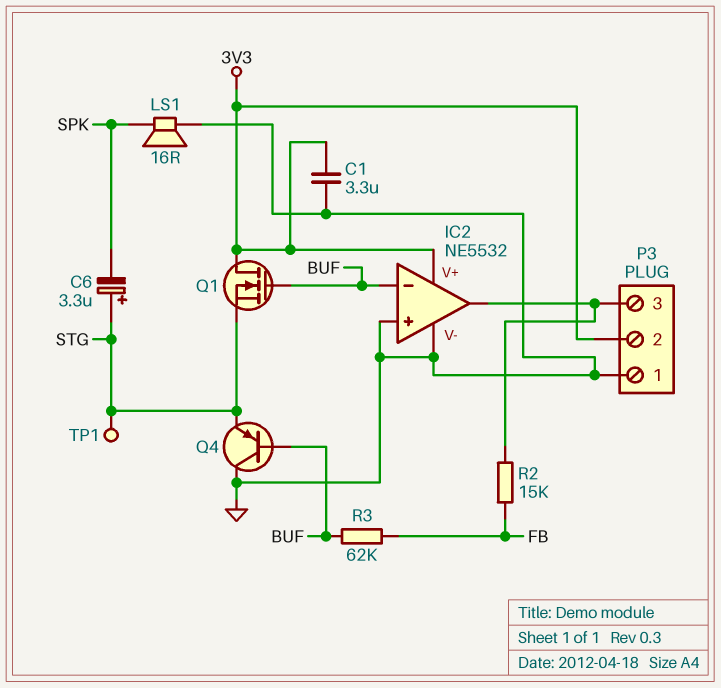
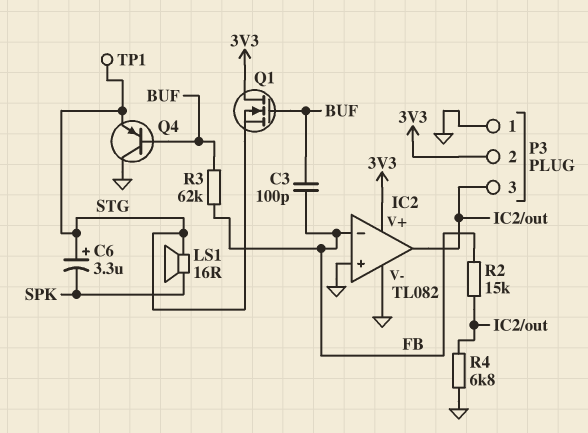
C1: 3.3uF (3V3, GND) -> none
C3: none -> 100pF (BUF, FB)
IC2: NE5532 -> TL082
IC2 pin in-: BUF -> FB
LS1: speaker 16R (GND, SPK) -> speaker 16R (SPK, STG)
R4: none -> 6.8k (GND, IC2/out)

